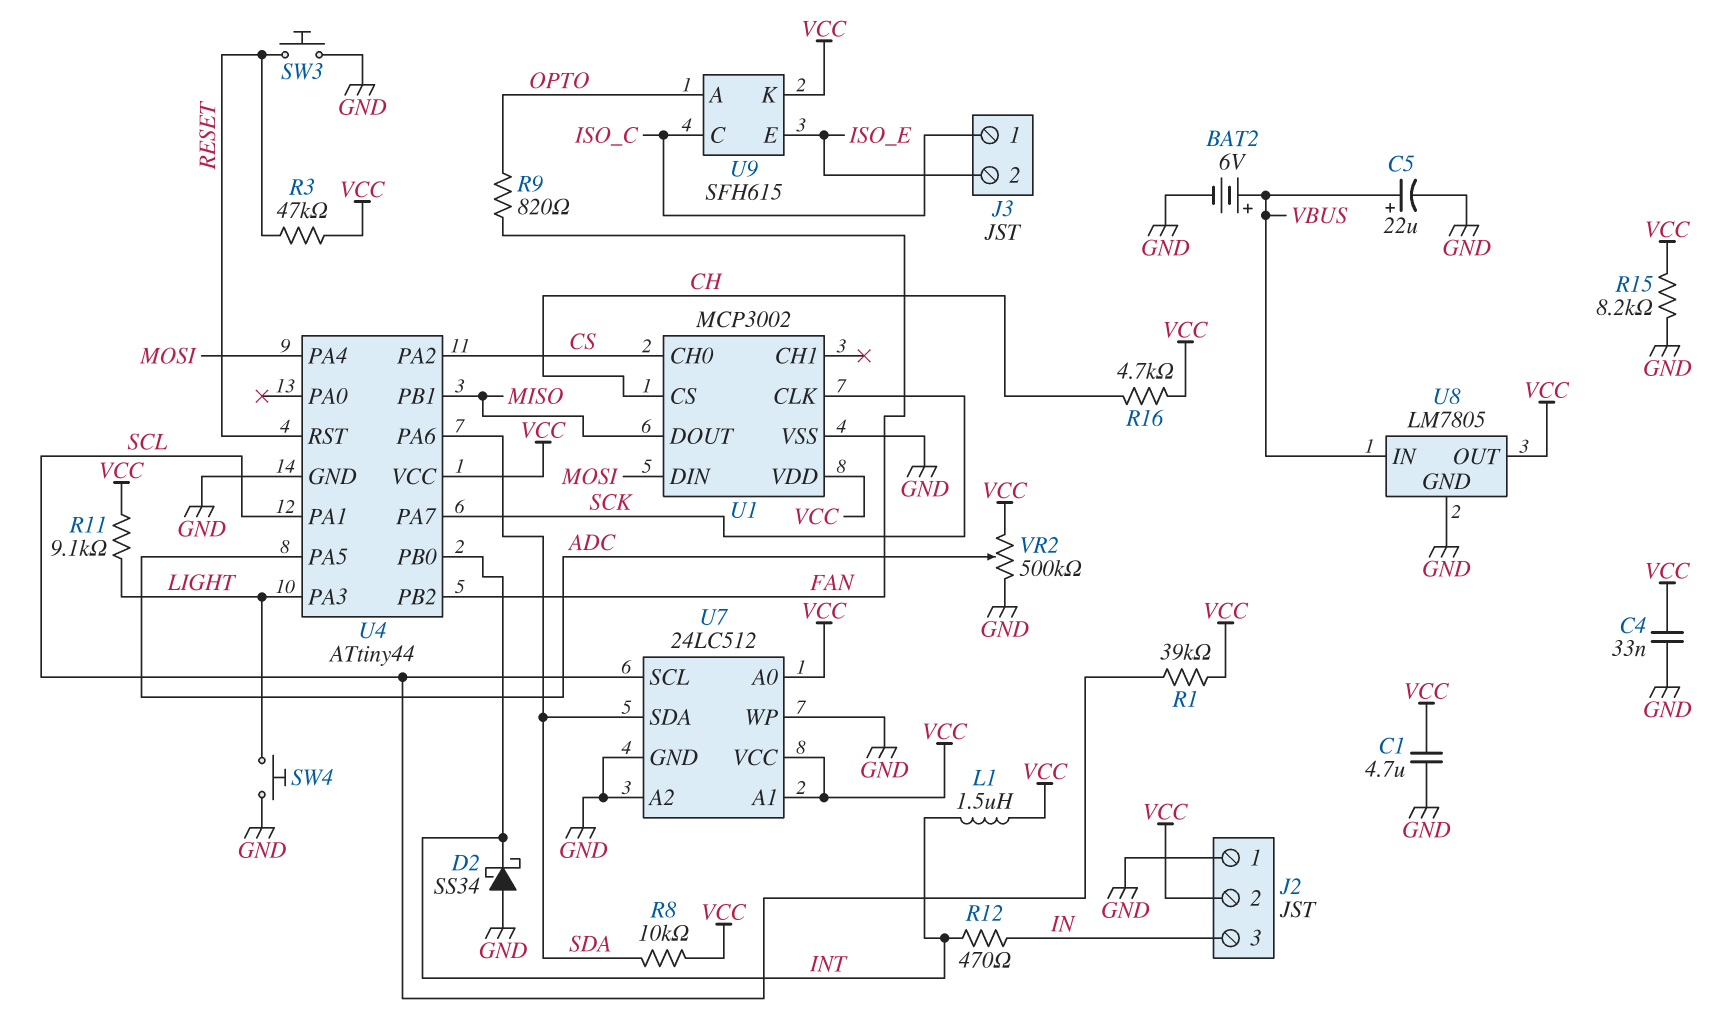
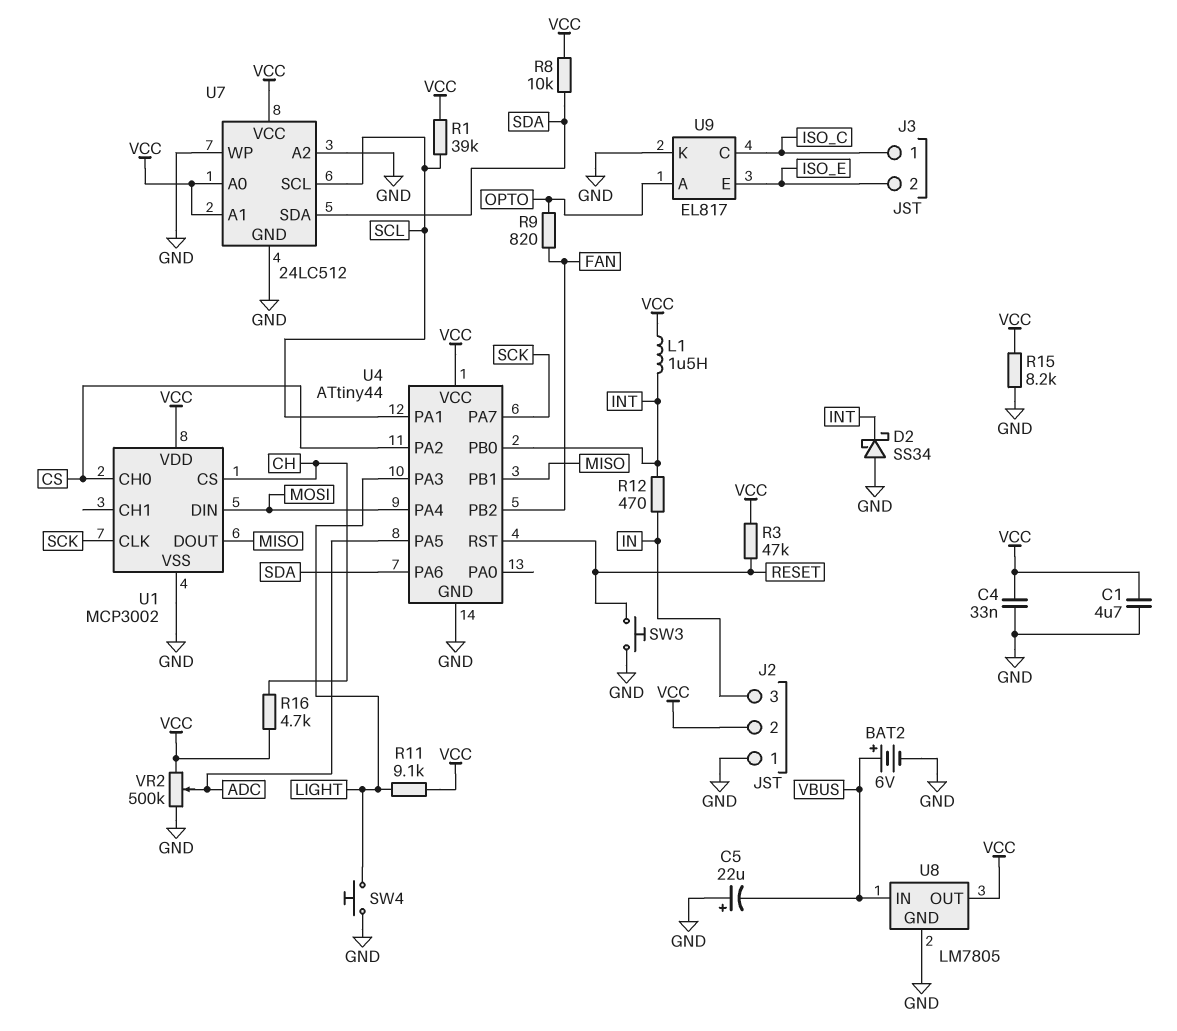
C5: 22uF (plus VBUS, minus GND) -> 22uF (plus GND, minus VBUS)
U9: SFH615 -> EL817
U9 pin K: VCC -> GND

